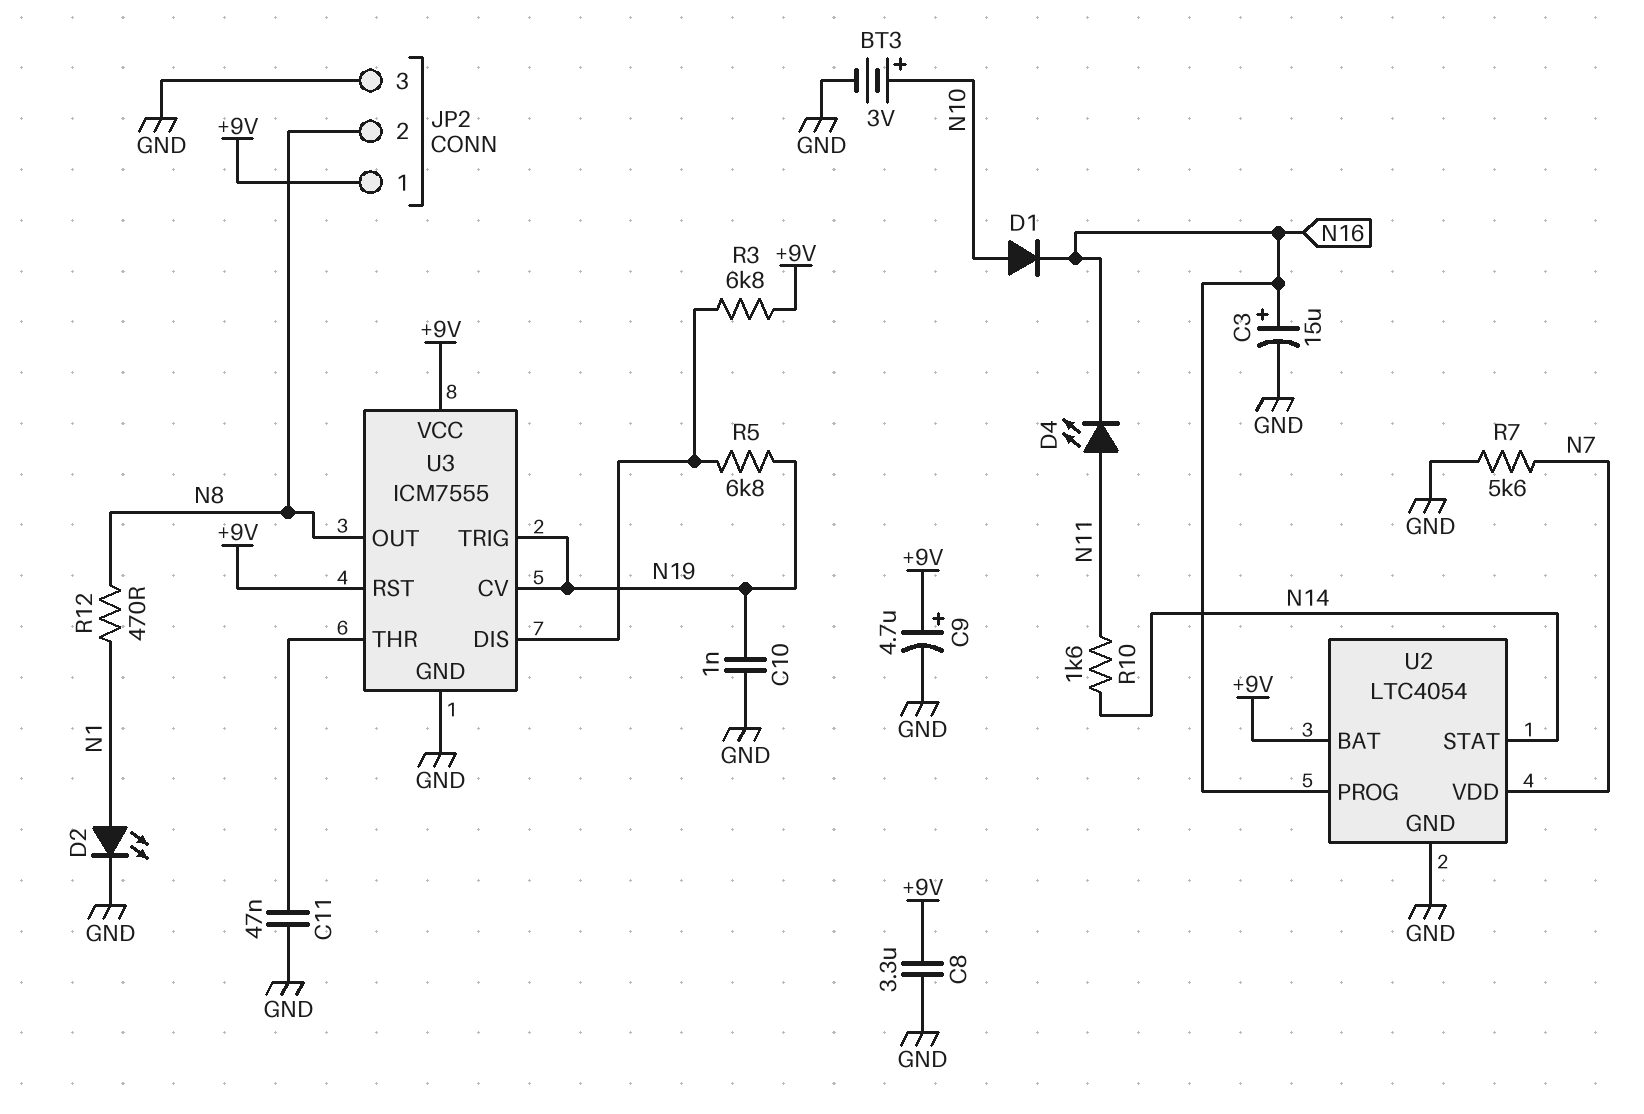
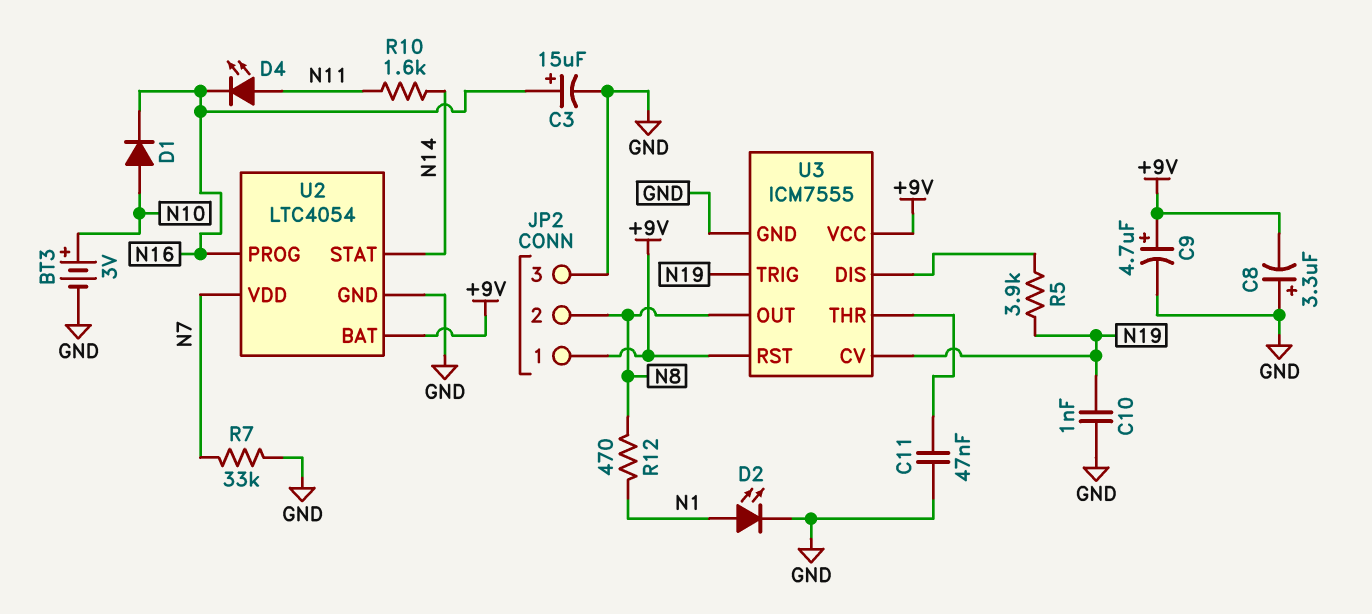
C8: 3.3uF (+9V, GND) -> 3.3uF (plus GND, minus +9V)
R3: 6.8k (+9V, U3/DIS) -> none
R5: 6.8k (N19, U3/DIS) -> 3.9k (N19, U3/DIS)
R7: 5.6k (GND, N7) -> 33k (GND, N7)

